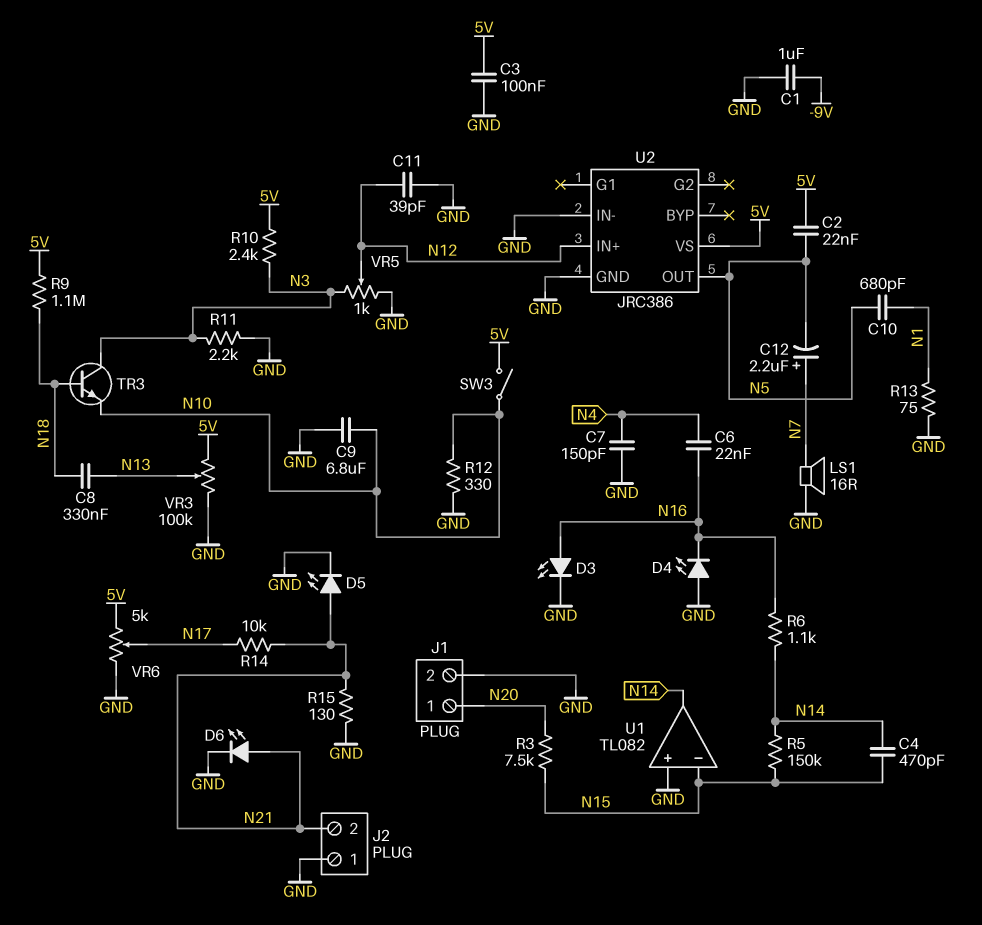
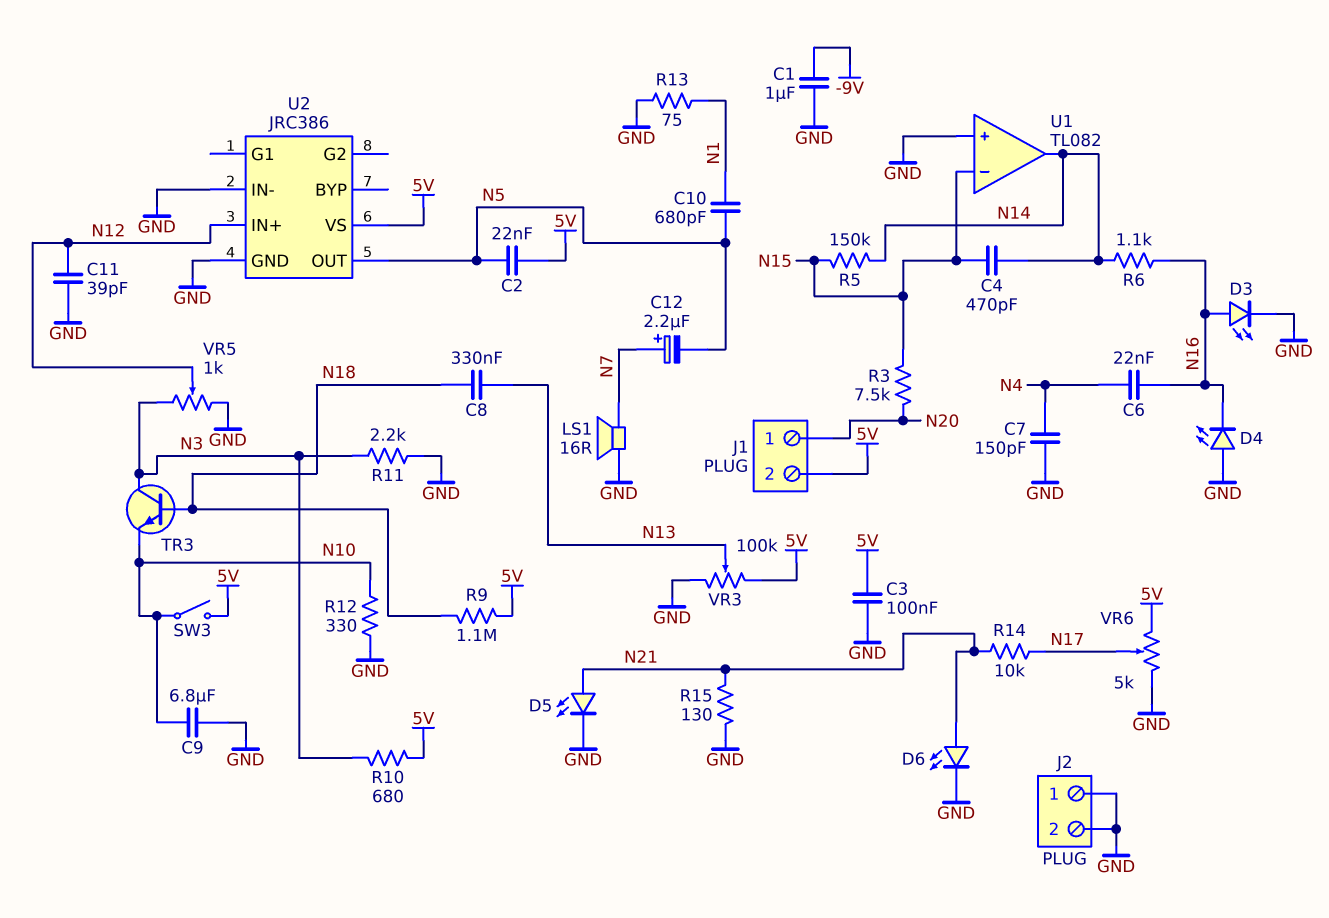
J1 pin 2: GND -> 5V
J2 pin 2: N21 -> GND
R10: 2.4k (5V, N3) -> 680 (5V, N3)

